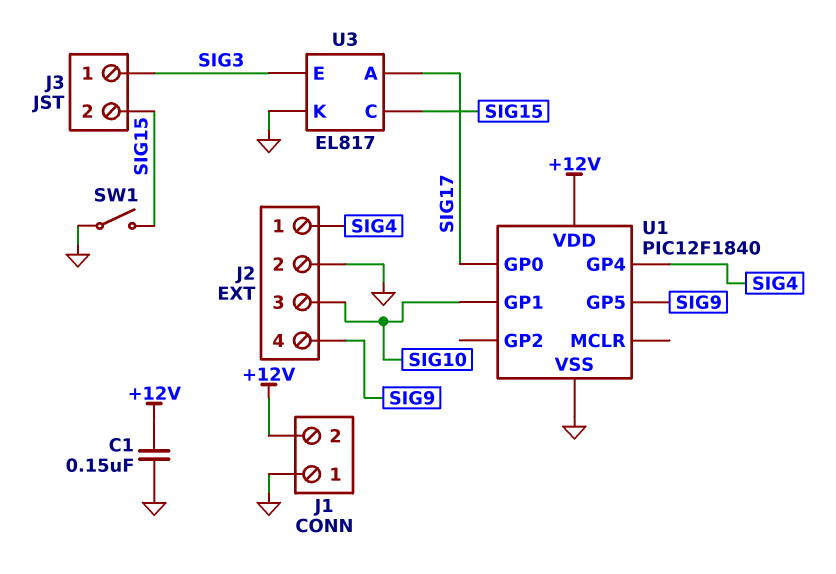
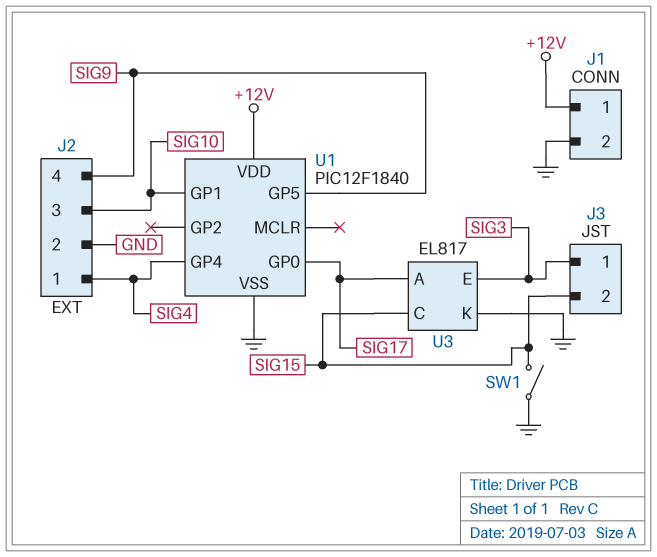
C1: 150nF (+12V, GND) -> none
J1 pin 1: GND -> +12V
J1 pin 2: +12V -> GND

